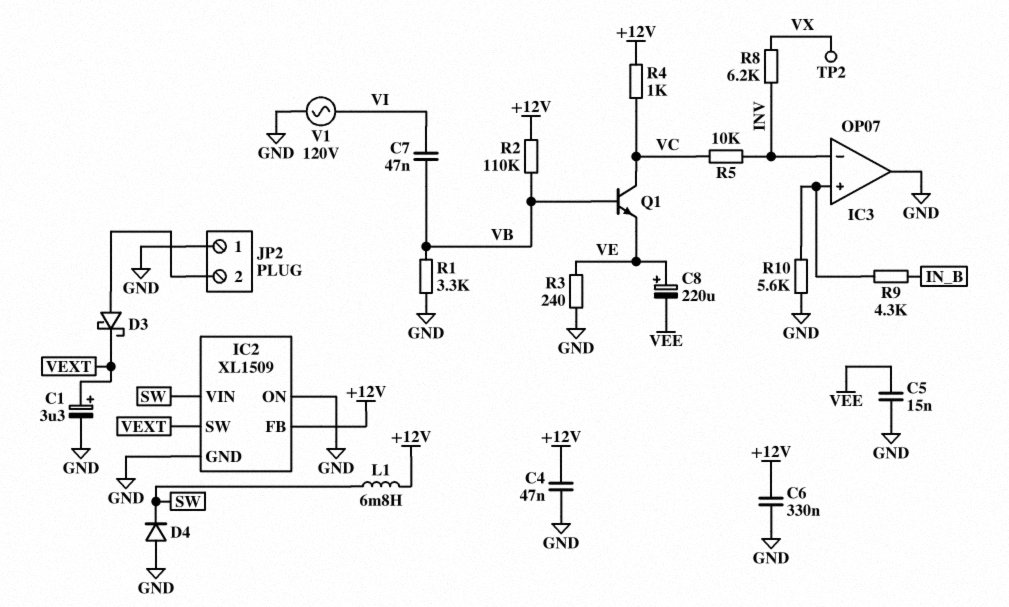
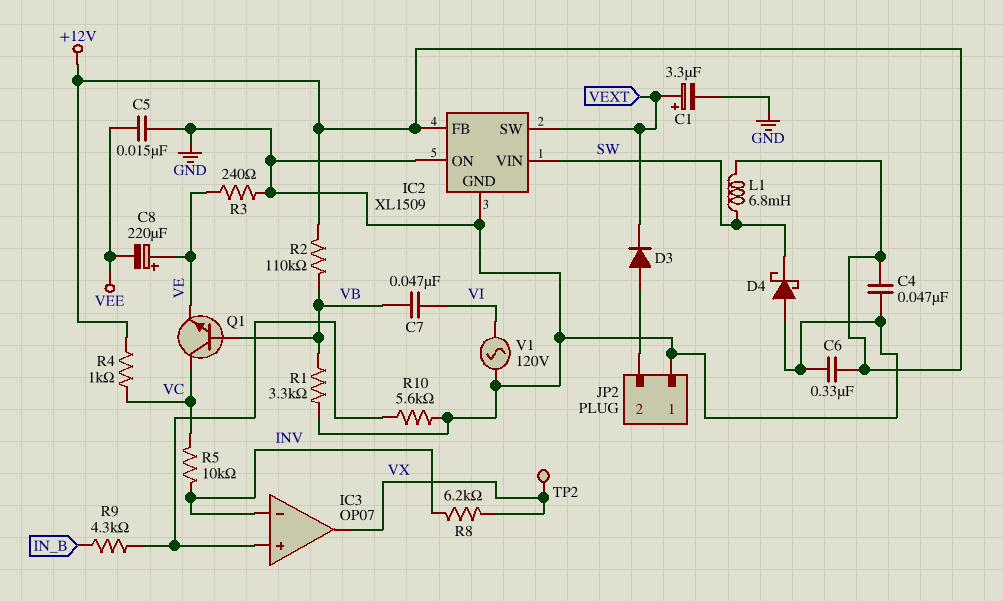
D3: schottky (A JP2/2, K VEXT) -> diode (A JP2/2, K VEXT)
D4: diode (A GND, K SW) -> schottky (A GND, K SW)
IC3 pin out: GND -> VX

